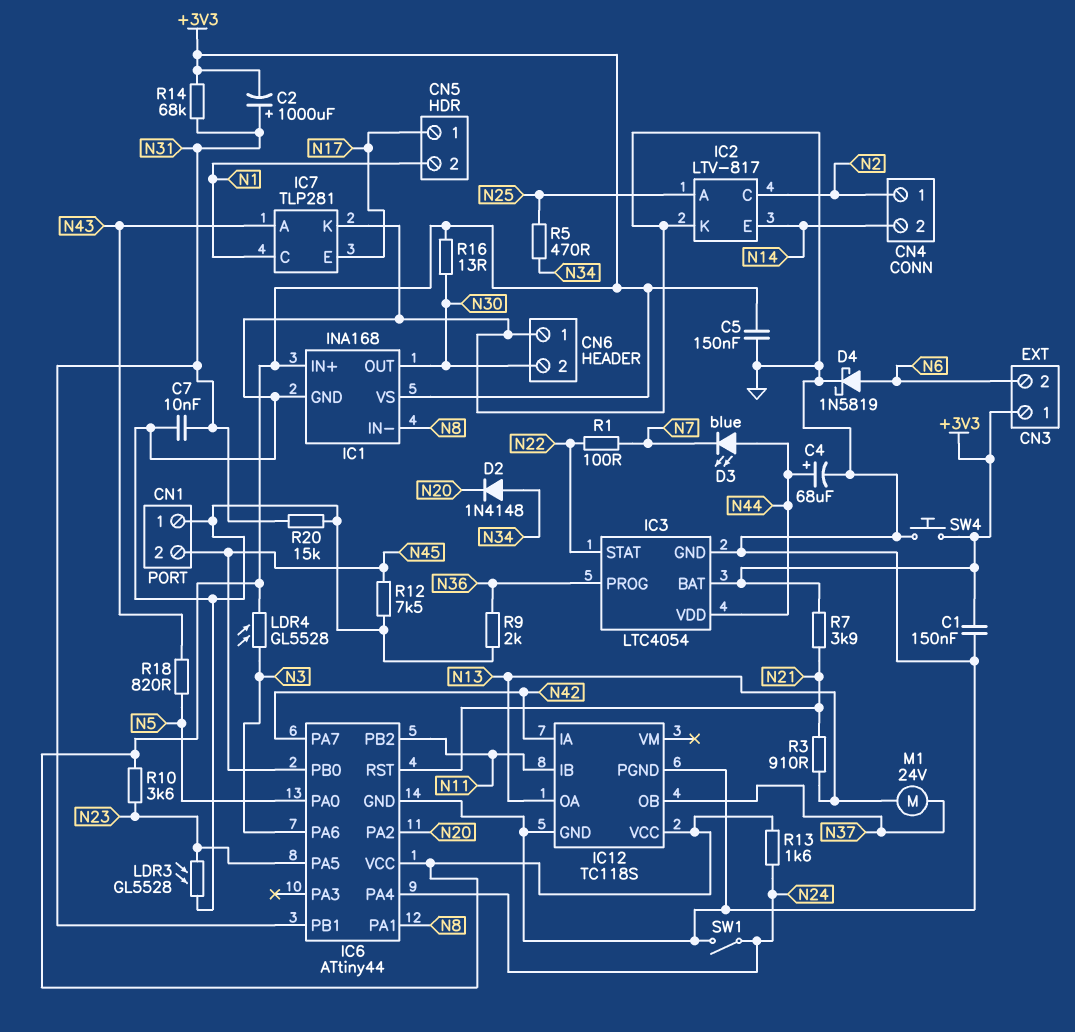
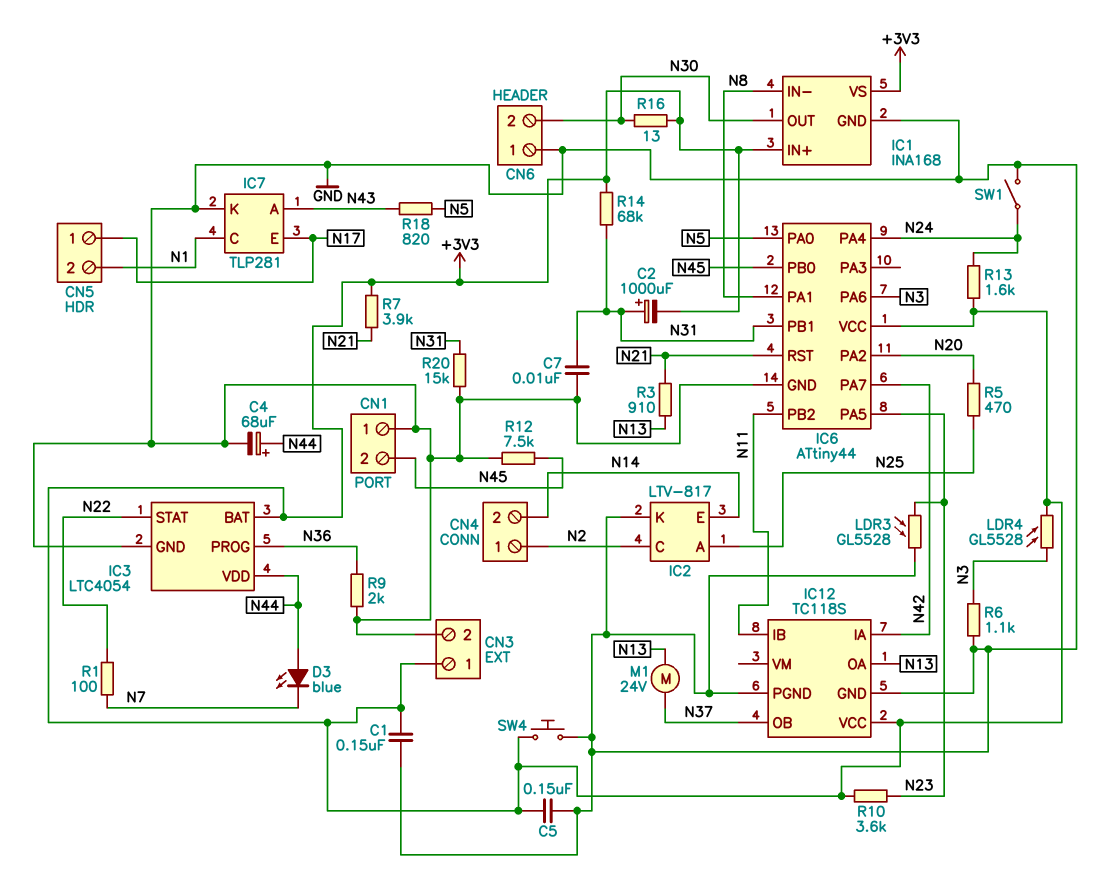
CN3 pin 2: N6 -> GND
D2: diode 1N4148 (A N34, K N20) -> none
D4: schottky 1N5819 (A N6, K GND) -> none
R5: 470 (N25, N34) -> 470 (N20, N25)
R6: none -> 1.1k (GND, N3)

